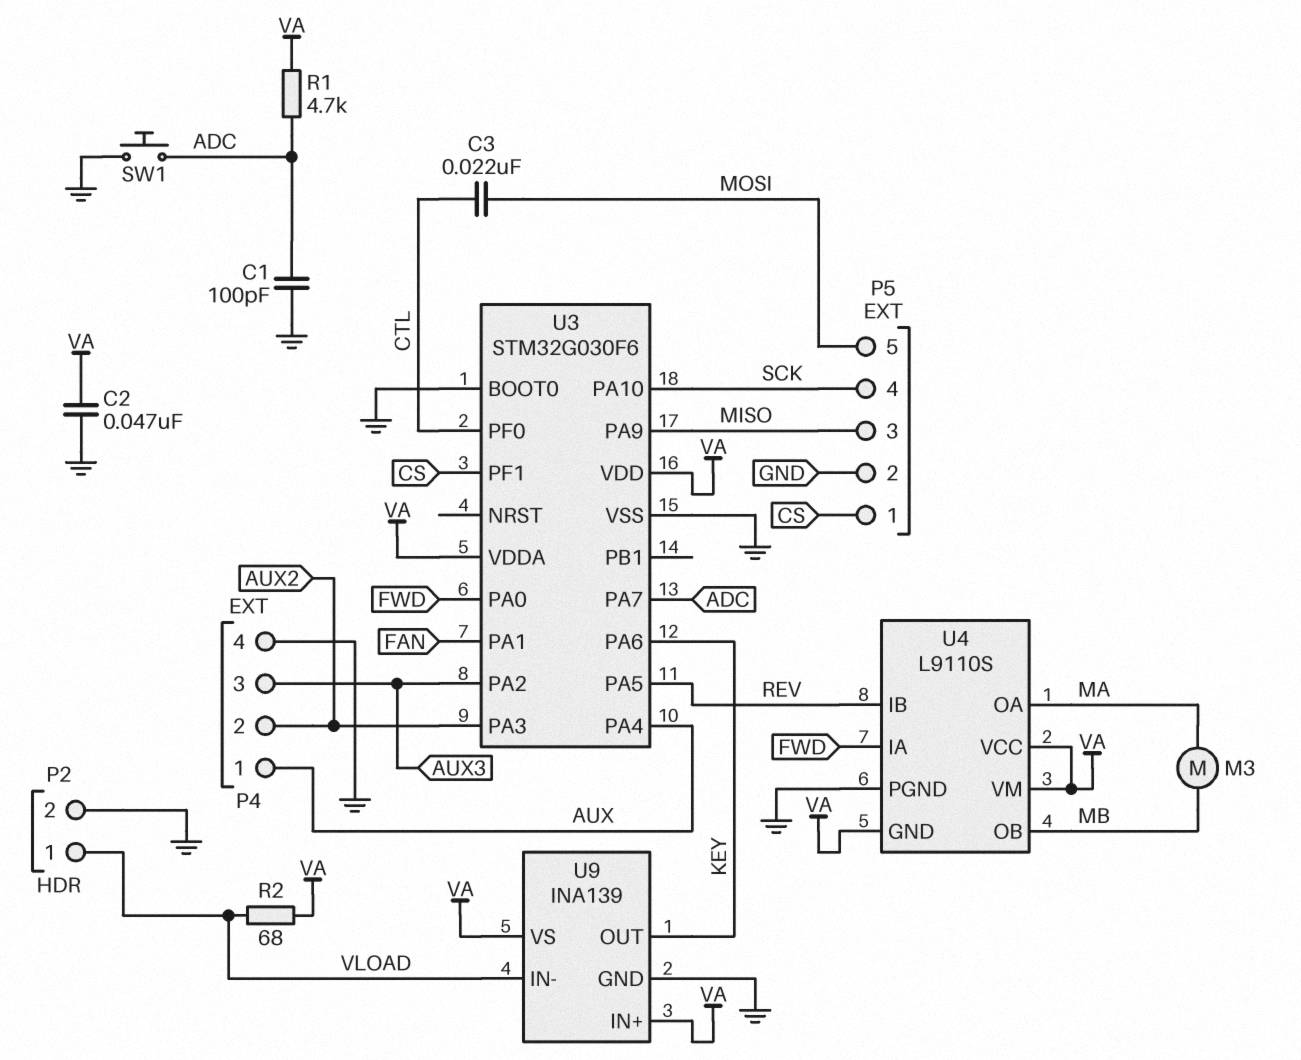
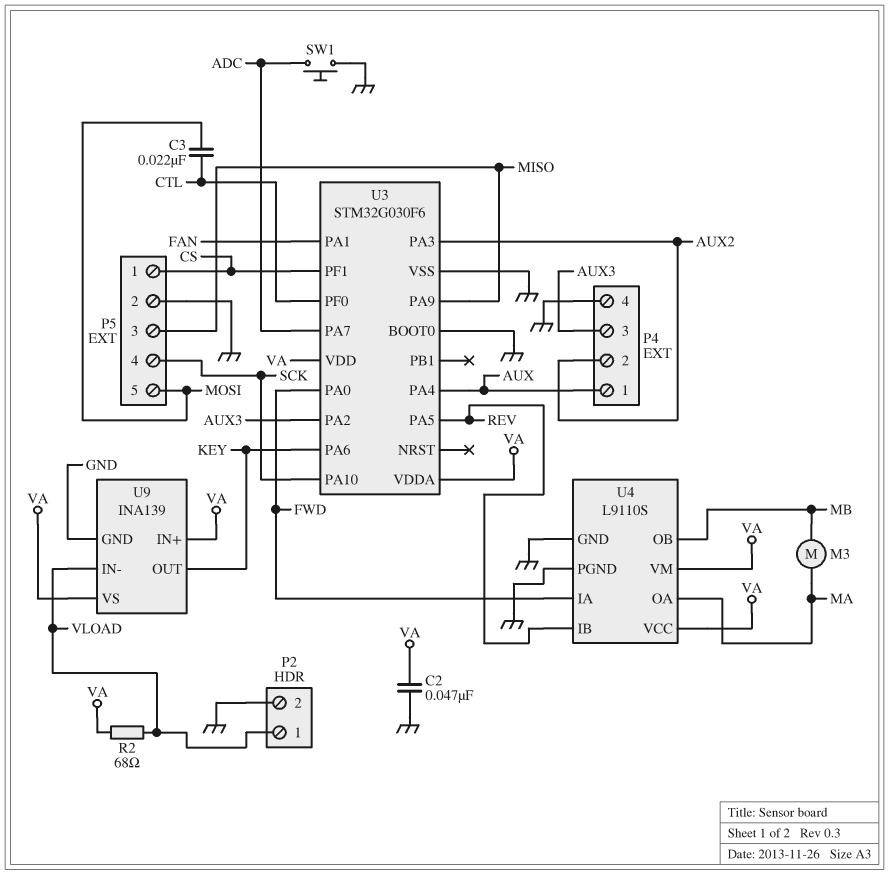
C1: 100pF (ADC, GND) -> none
R1: 4.7k (ADC, VA) -> none
U4 pin GND: VA -> GND

